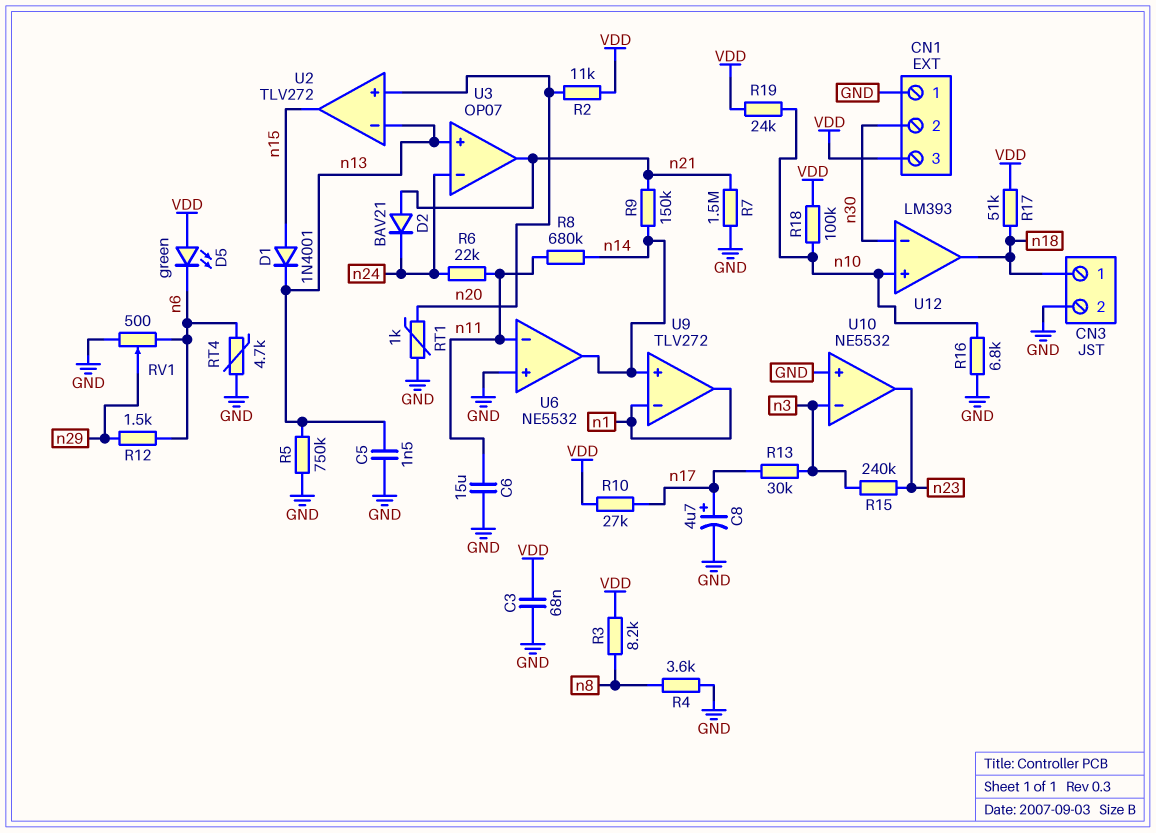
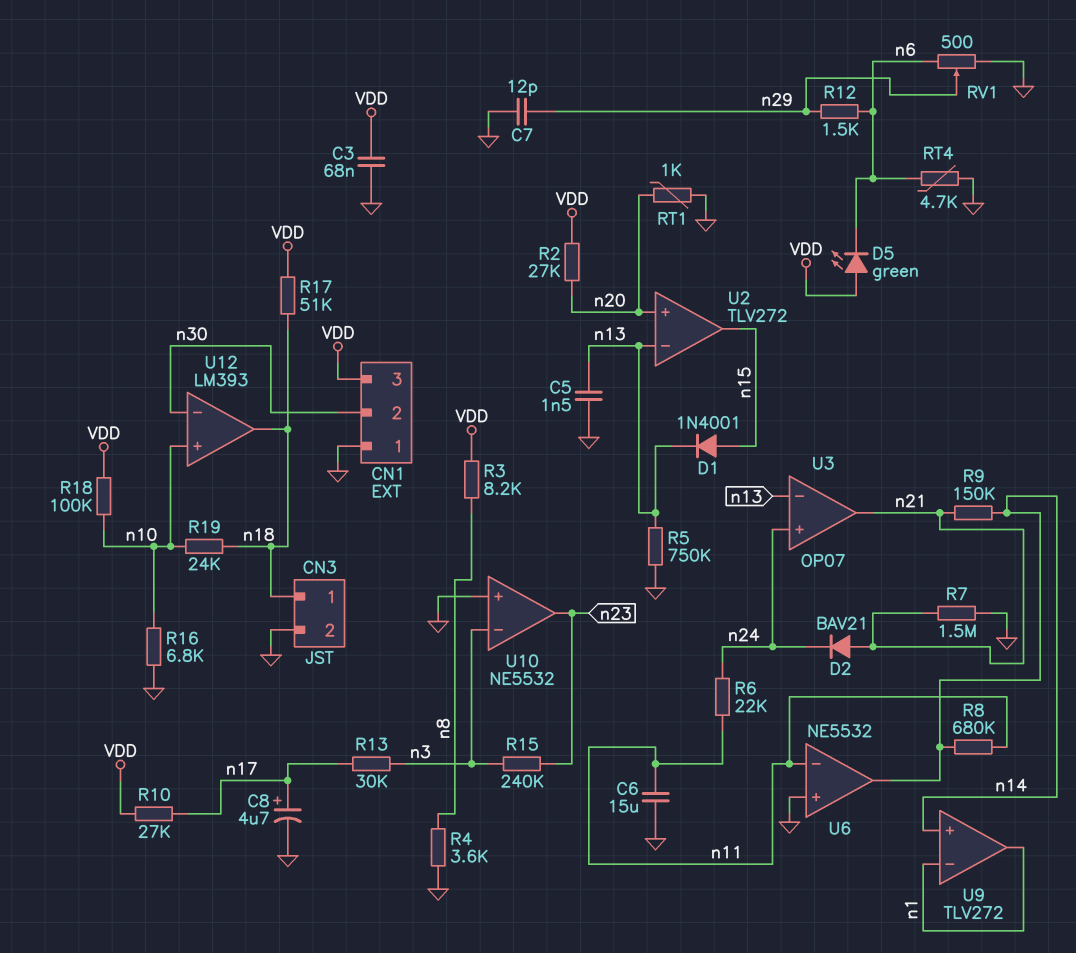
C7: none -> 12pF (GND, n29)
R2: 11k (VDD, n20) -> 27k (VDD, n20)
R19: 24k (VDD, n10) -> 24k (n10, n18)
U3 pin in+: n13 -> n24
U3 pin in-: n24 -> n13

